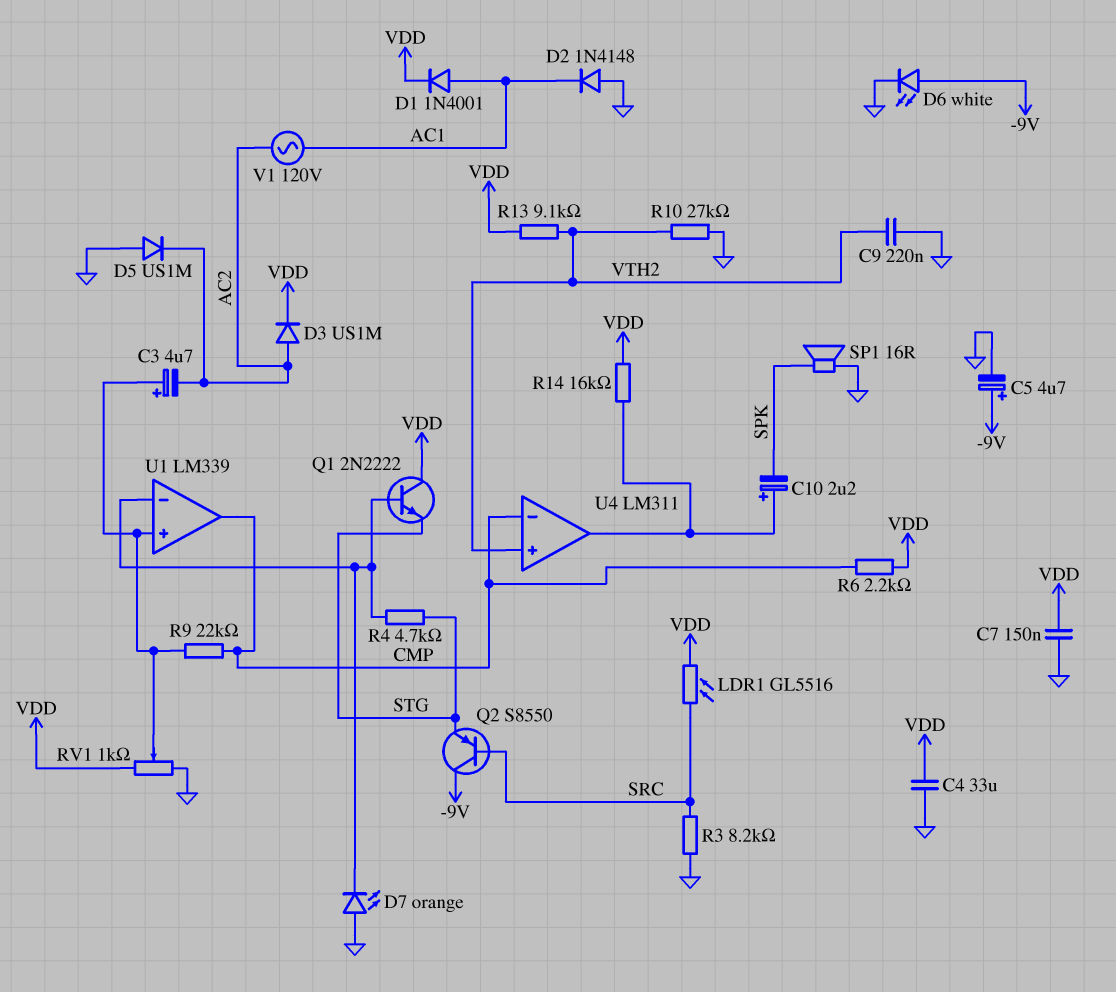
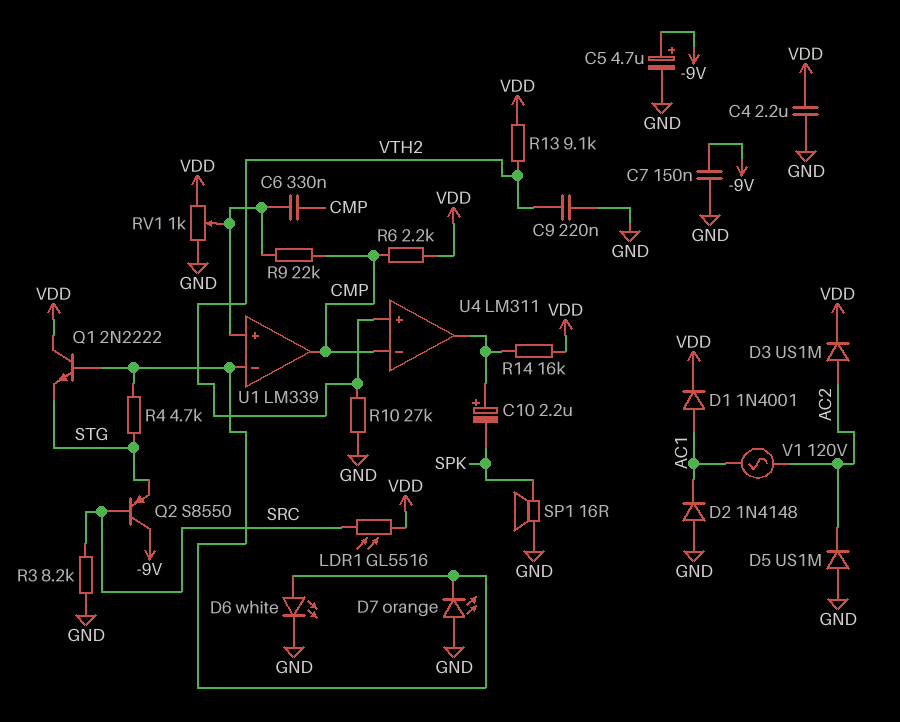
C3: 4.7uF (plus U1/in+, minus AC2) -> none
C4: 33uF (GND, VDD) -> 2.2uF (GND, VDD)
C6: none -> 330nF (CMP, U1/in+)
C7: 150nF (GND, VDD) -> 150nF (-9V, GND)
D6: LED white (A -9V, K GND) -> LED white (A U1/in-, K GND)

